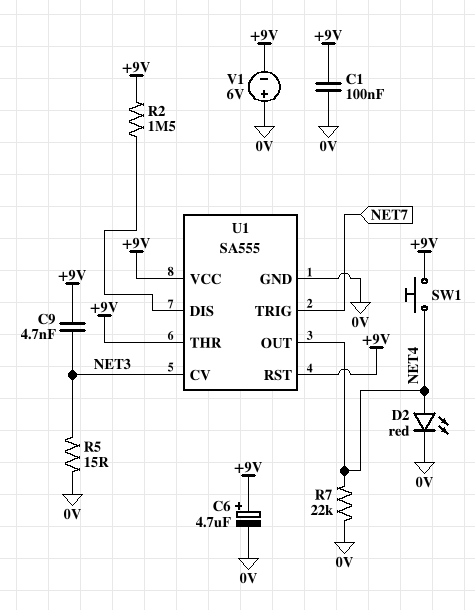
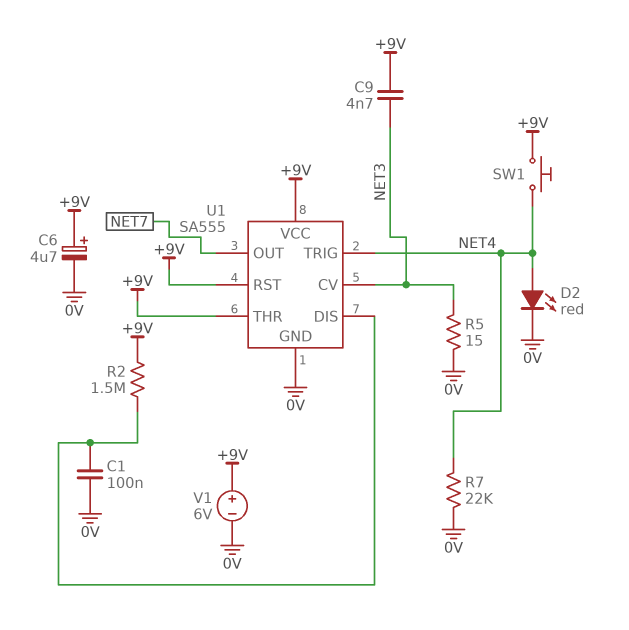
C1: 100nF (+9V, 0V) -> 100nF (0V, U1/DIS)
U1 pin OUT: NET4 -> NET7
U1 pin TRIG: NET7 -> NET4
V1: 6V (plus 0V, minus +9V) -> 6V (plus +9V, minus 0V)

